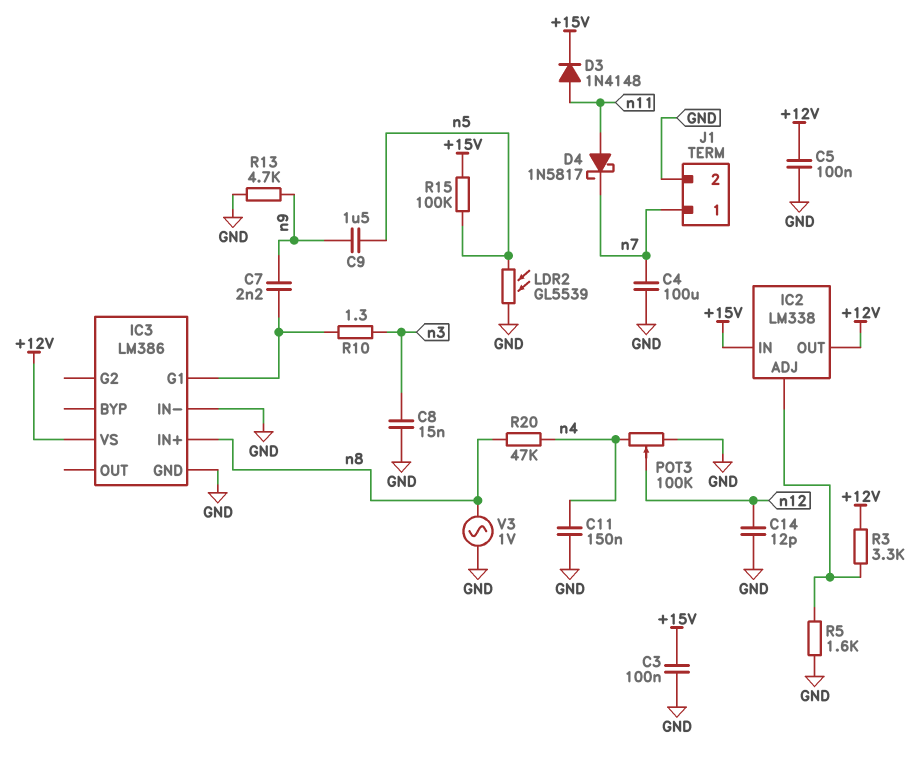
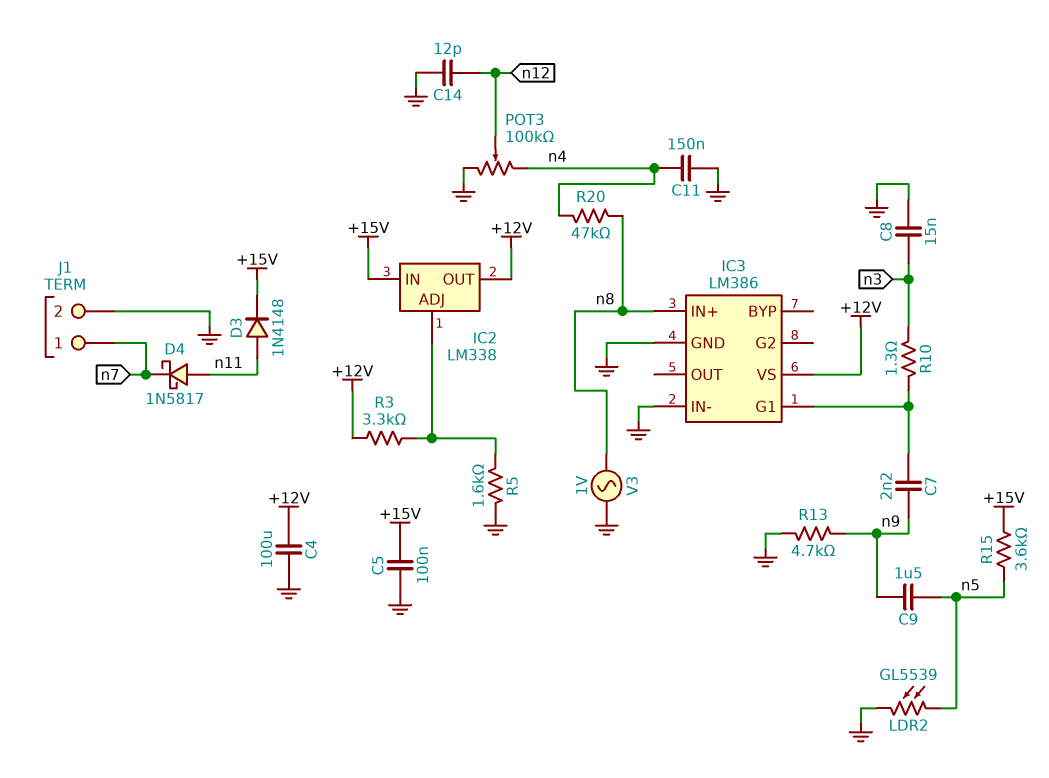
C3: 100nF (+15V, GND) -> none
C4: 100uF (GND, n7) -> 100uF (+12V, GND)
C5: 100nF (+12V, GND) -> 100nF (+15V, GND)
R15: 100k (+15V, n5) -> 3.6k (+15V, n5)

